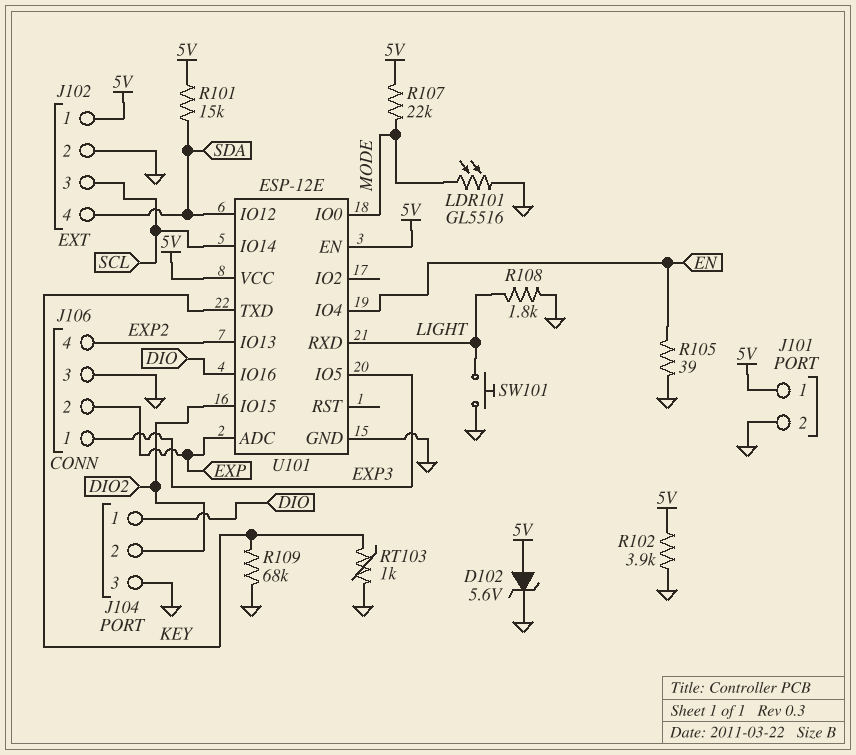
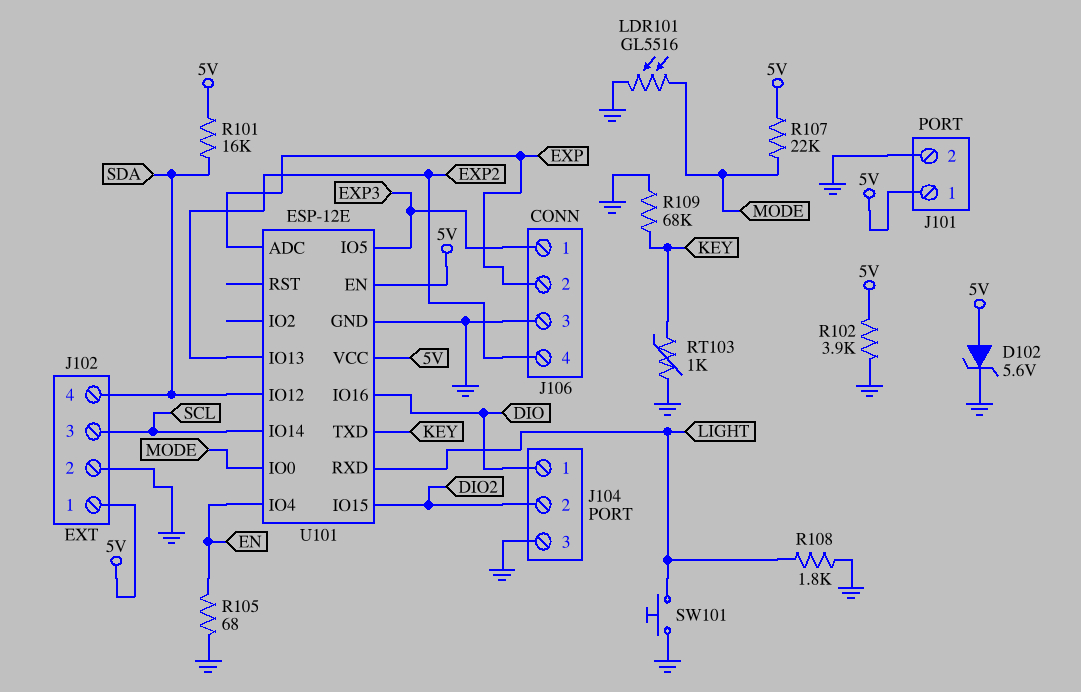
R101: 15k (5V, SDA) -> 16k (5V, SDA)
R105: 39 (EN, GND) -> 68 (EN, GND)

